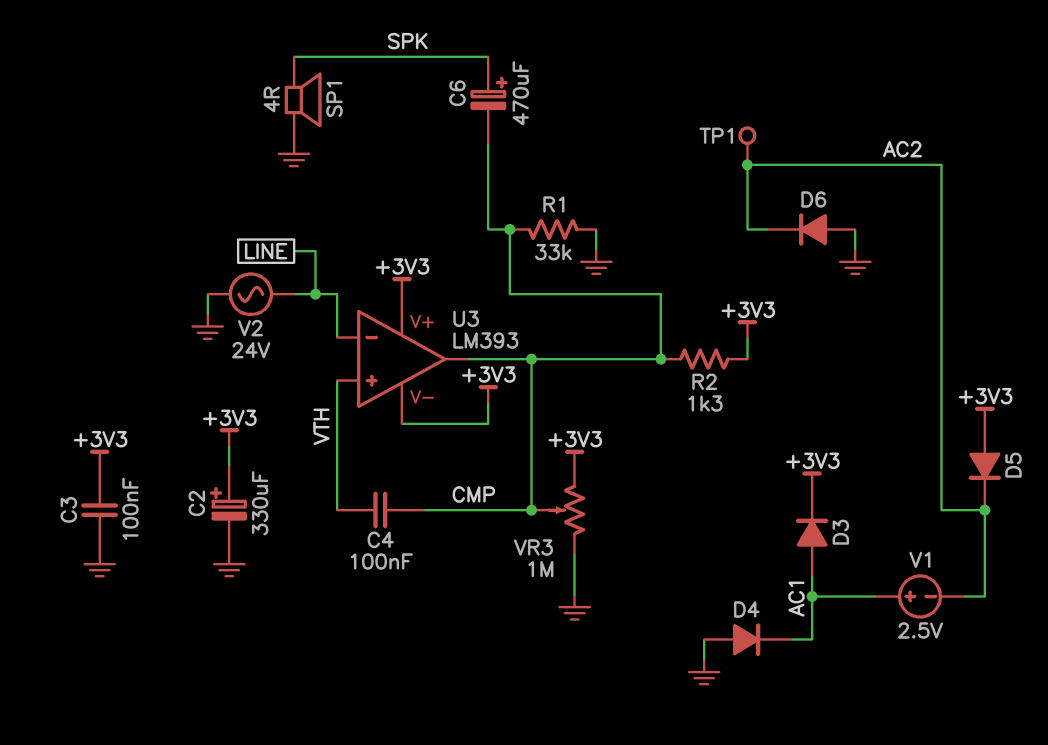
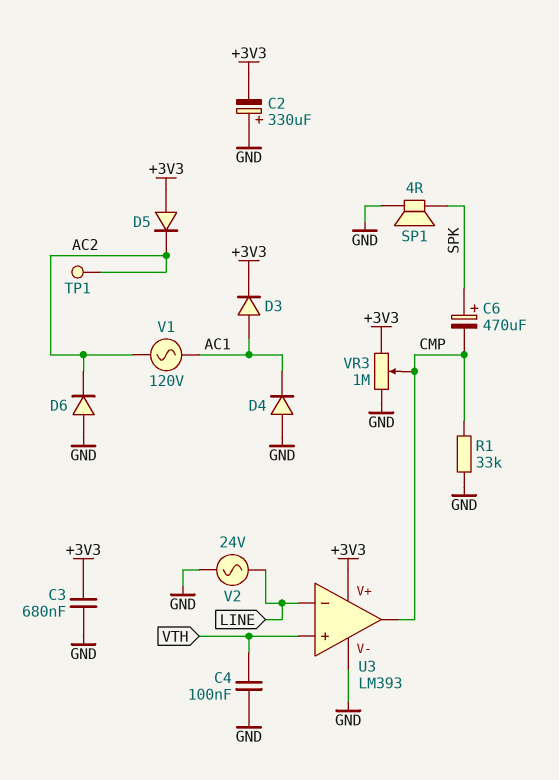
C2: 330uF (plus +3V3, minus GND) -> 330uF (plus GND, minus +3V3)
C3: 100nF (+3V3, GND) -> 680nF (+3V3, GND)
C4: 100nF (CMP, VTH) -> 100nF (GND, VTH)
R2: 1.3k (+3V3, CMP) -> none
U3 pin V-: +3V3 -> GND
V1: 2.5V (plus AC1, minus AC2) -> AC 120V (AC1, AC2)

